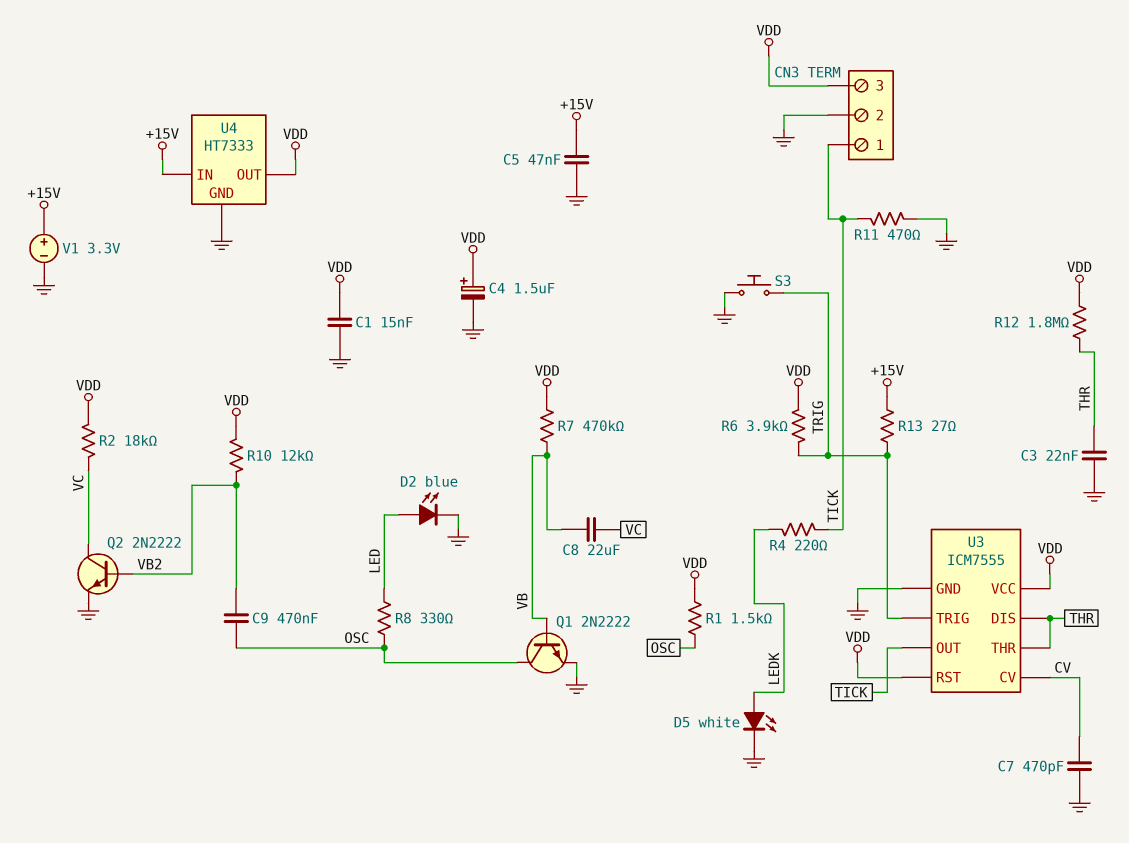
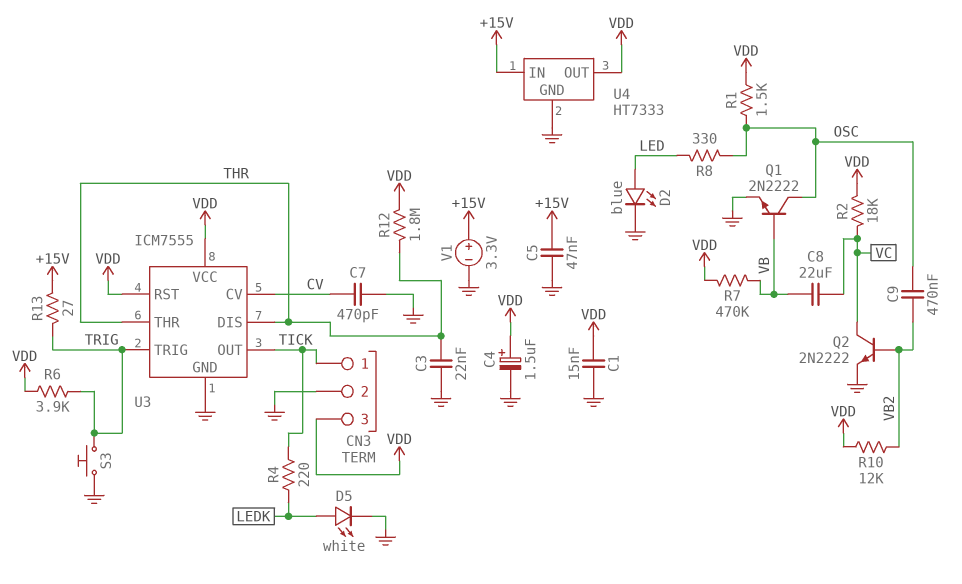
R11: 470 (GND, TICK) -> none

